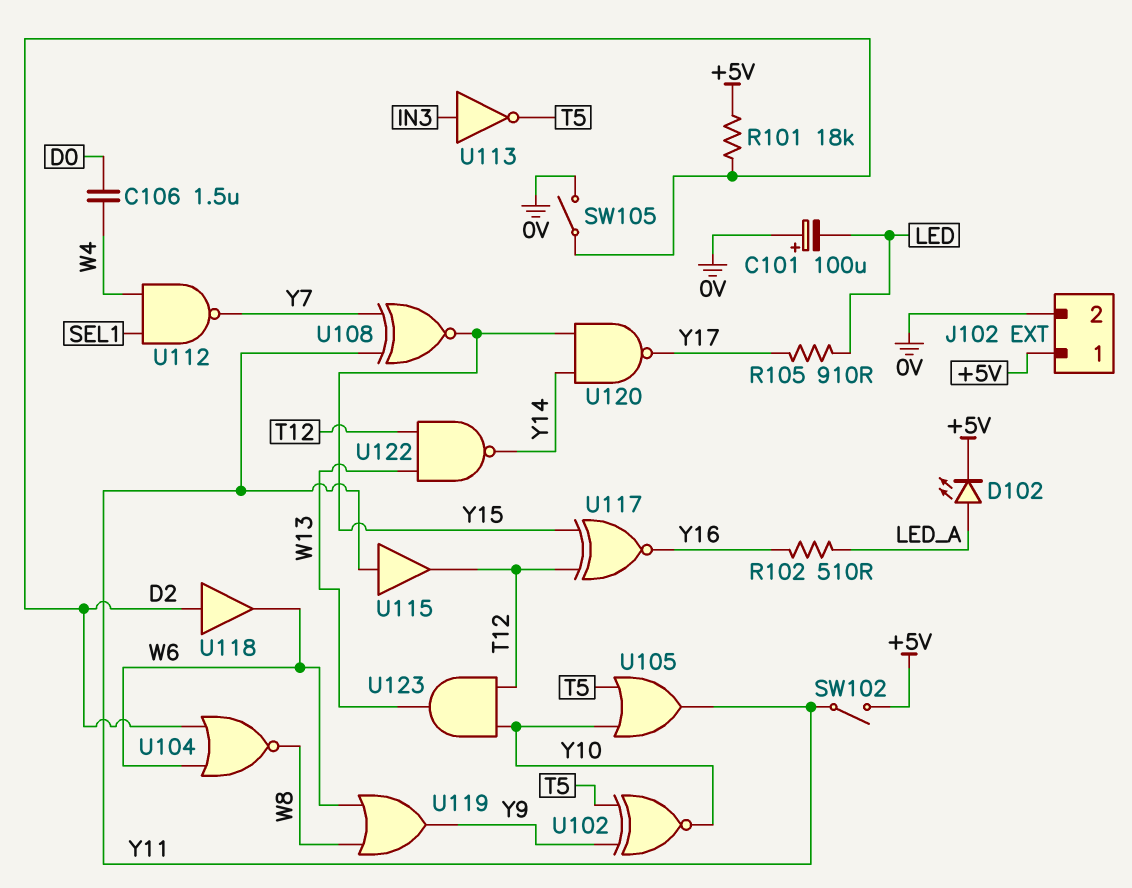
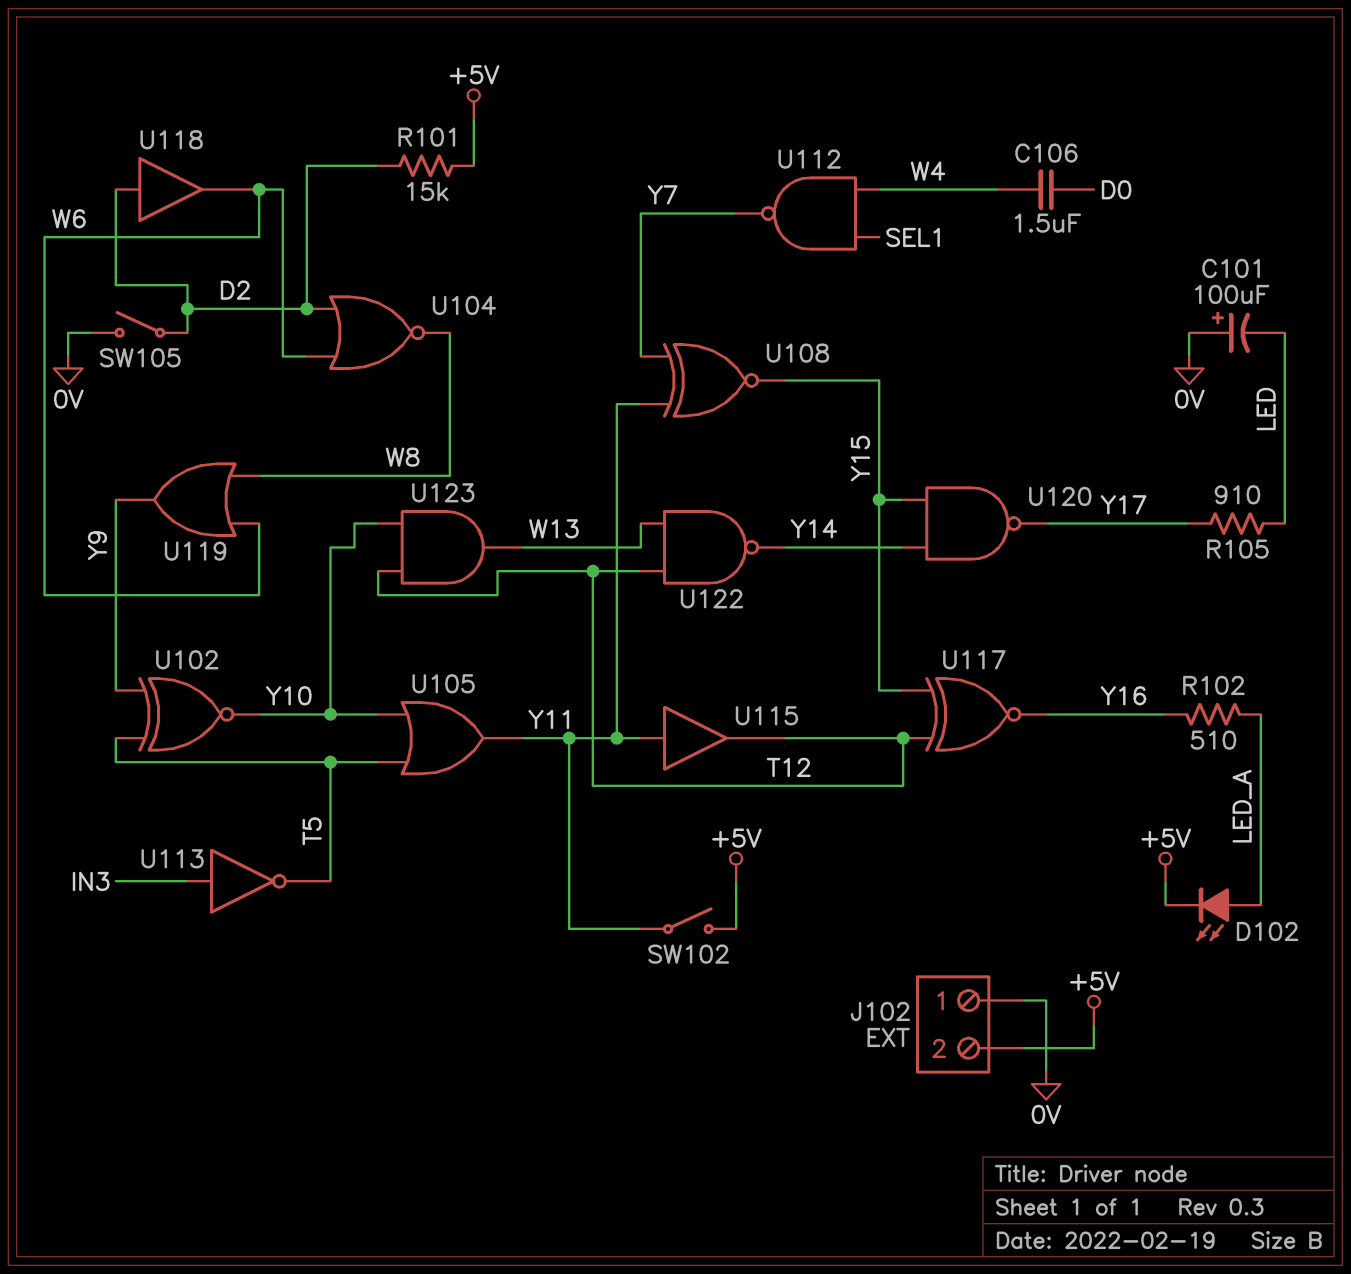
J102 pin 1: +5V -> 0V
J102 pin 2: 0V -> +5V
R101: 18k (+5V, D2) -> 15k (+5V, D2)

